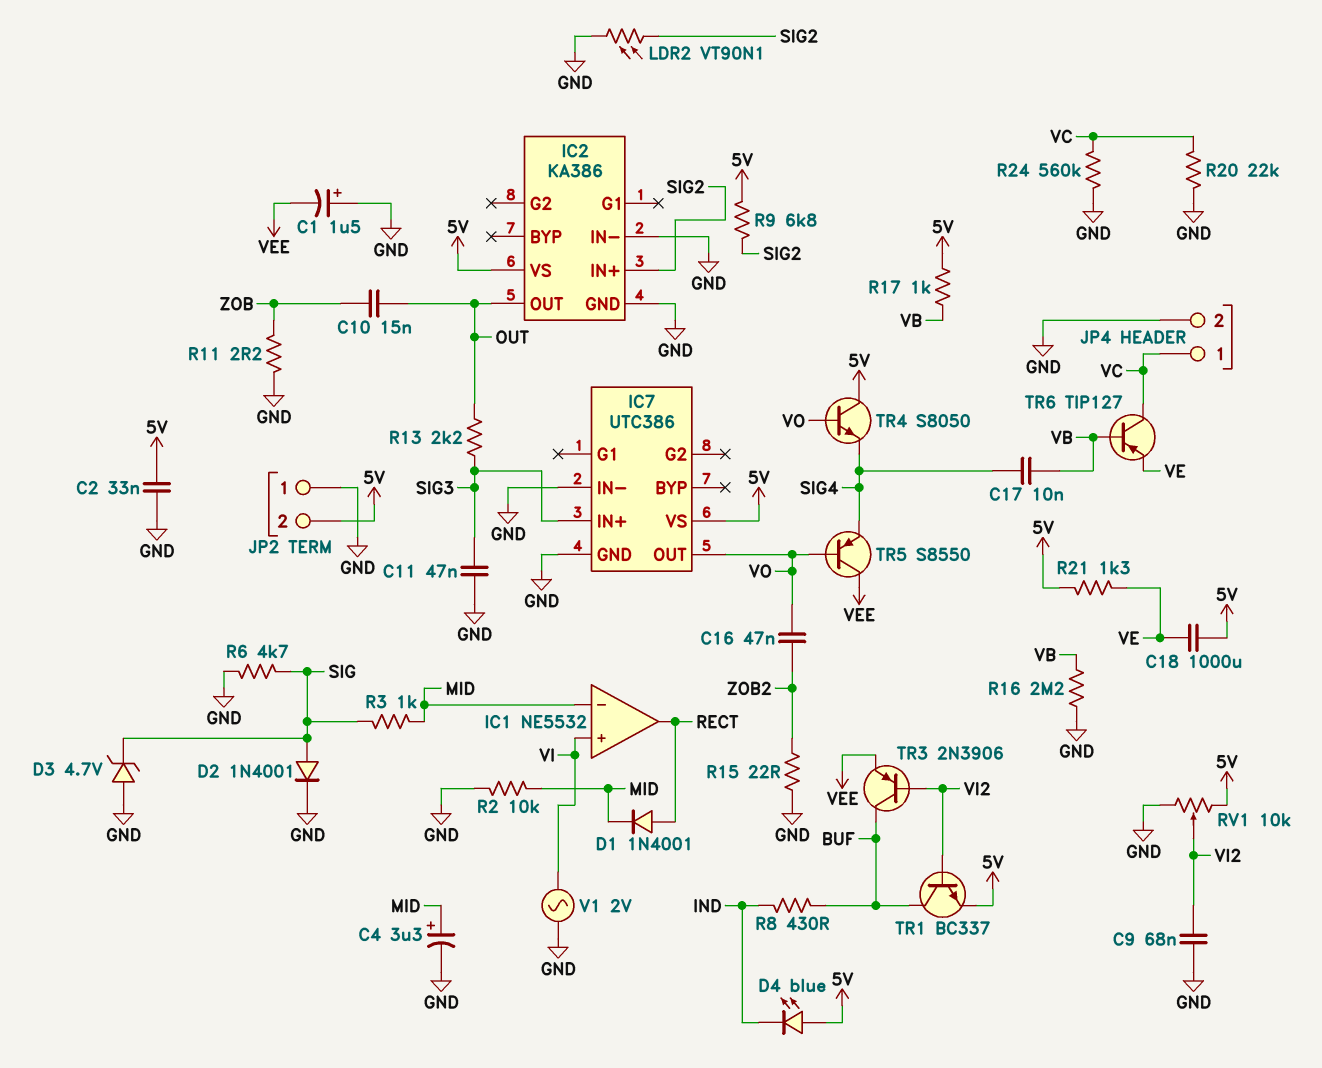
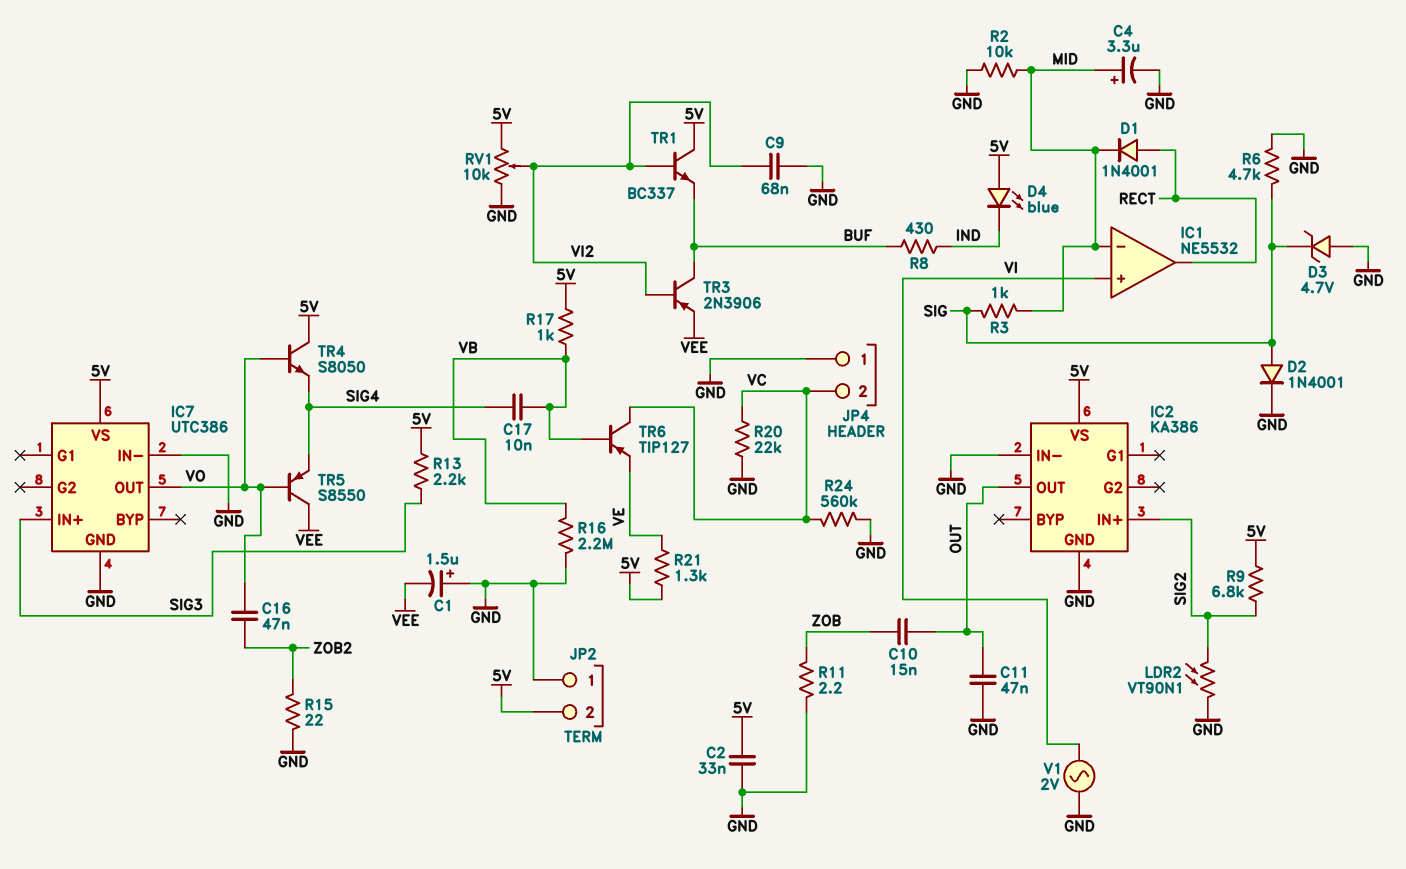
C11: 47nF (GND, SIG3) -> 47nF (GND, OUT)
C18: 1000uF (5V, VE) -> none
JP4 pin 1: VC -> GND
JP4 pin 2: GND -> VC
R13: 2.2k (OUT, SIG3) -> 2.2k (5V, SIG3)
TR1: NPN BC337 (B VI2, C BUF, E 5V) -> NPN BC337 (B VI2, C 5V, E BUF)

